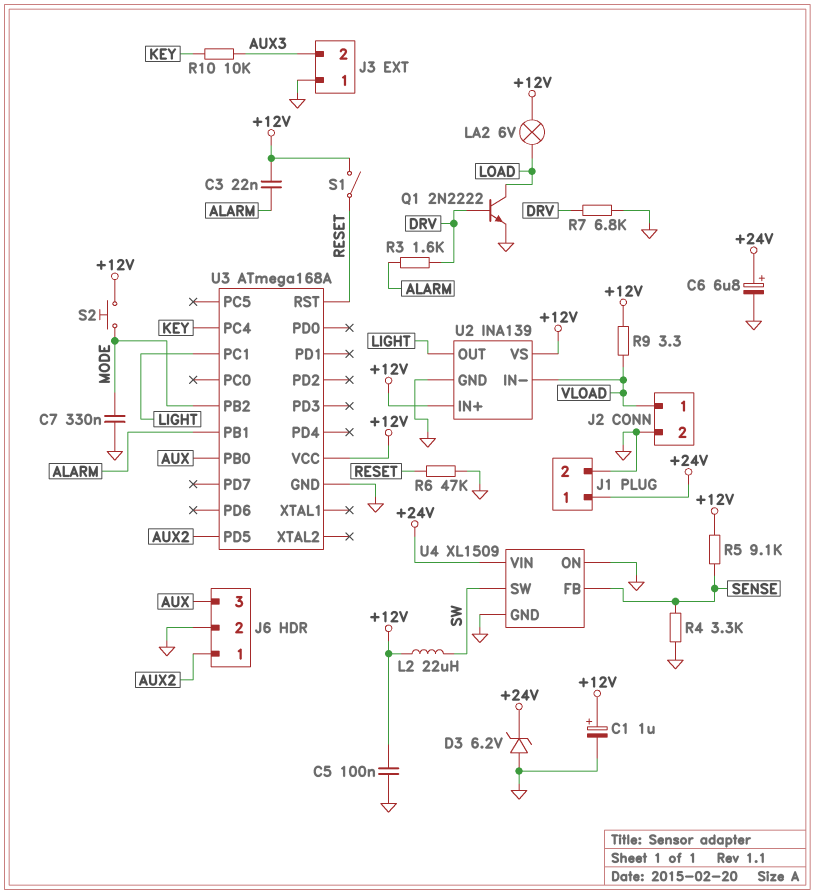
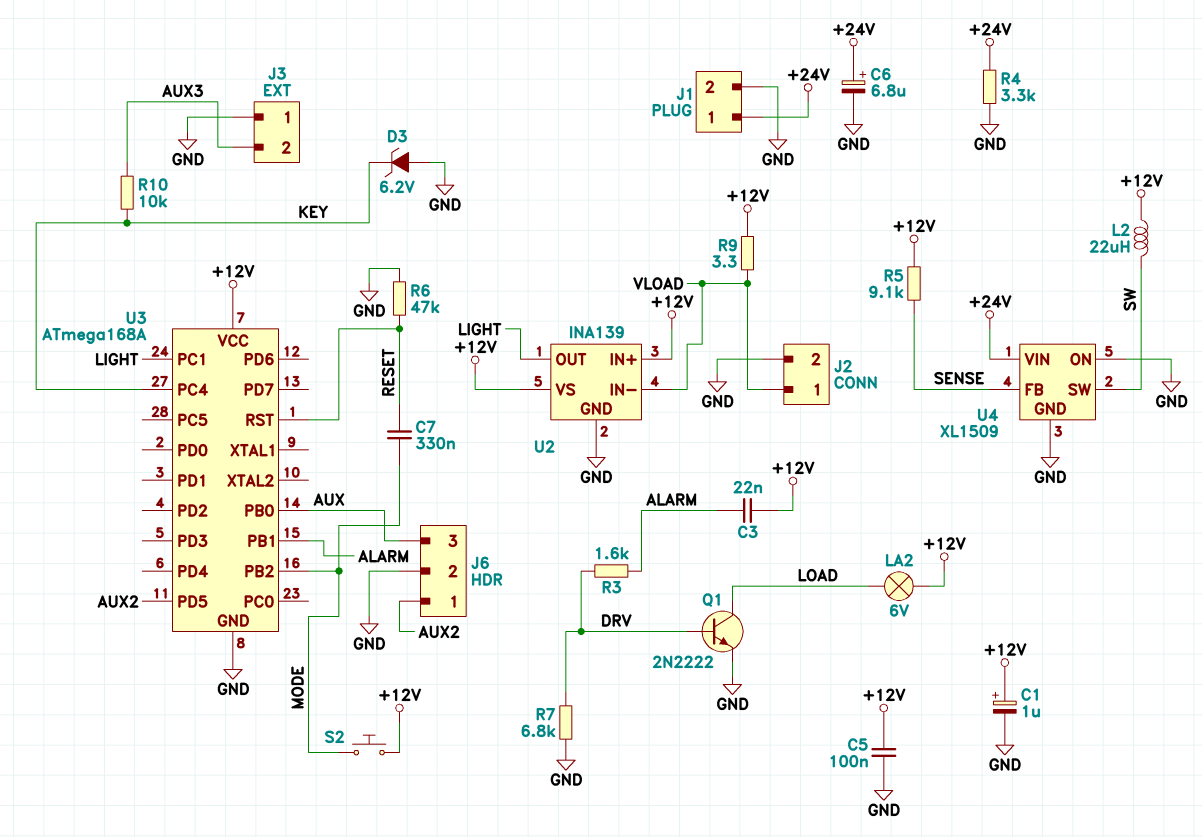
C7: 330nF (GND, MODE) -> 330nF (MODE, RESET)
D3: zener 6.2V (A GND, K +24V) -> zener 6.2V (A GND, K KEY)
R4: 3.3k (GND, SENSE) -> 3.3k (+24V, GND)
S1: switch (+12V, RESET) -> none

